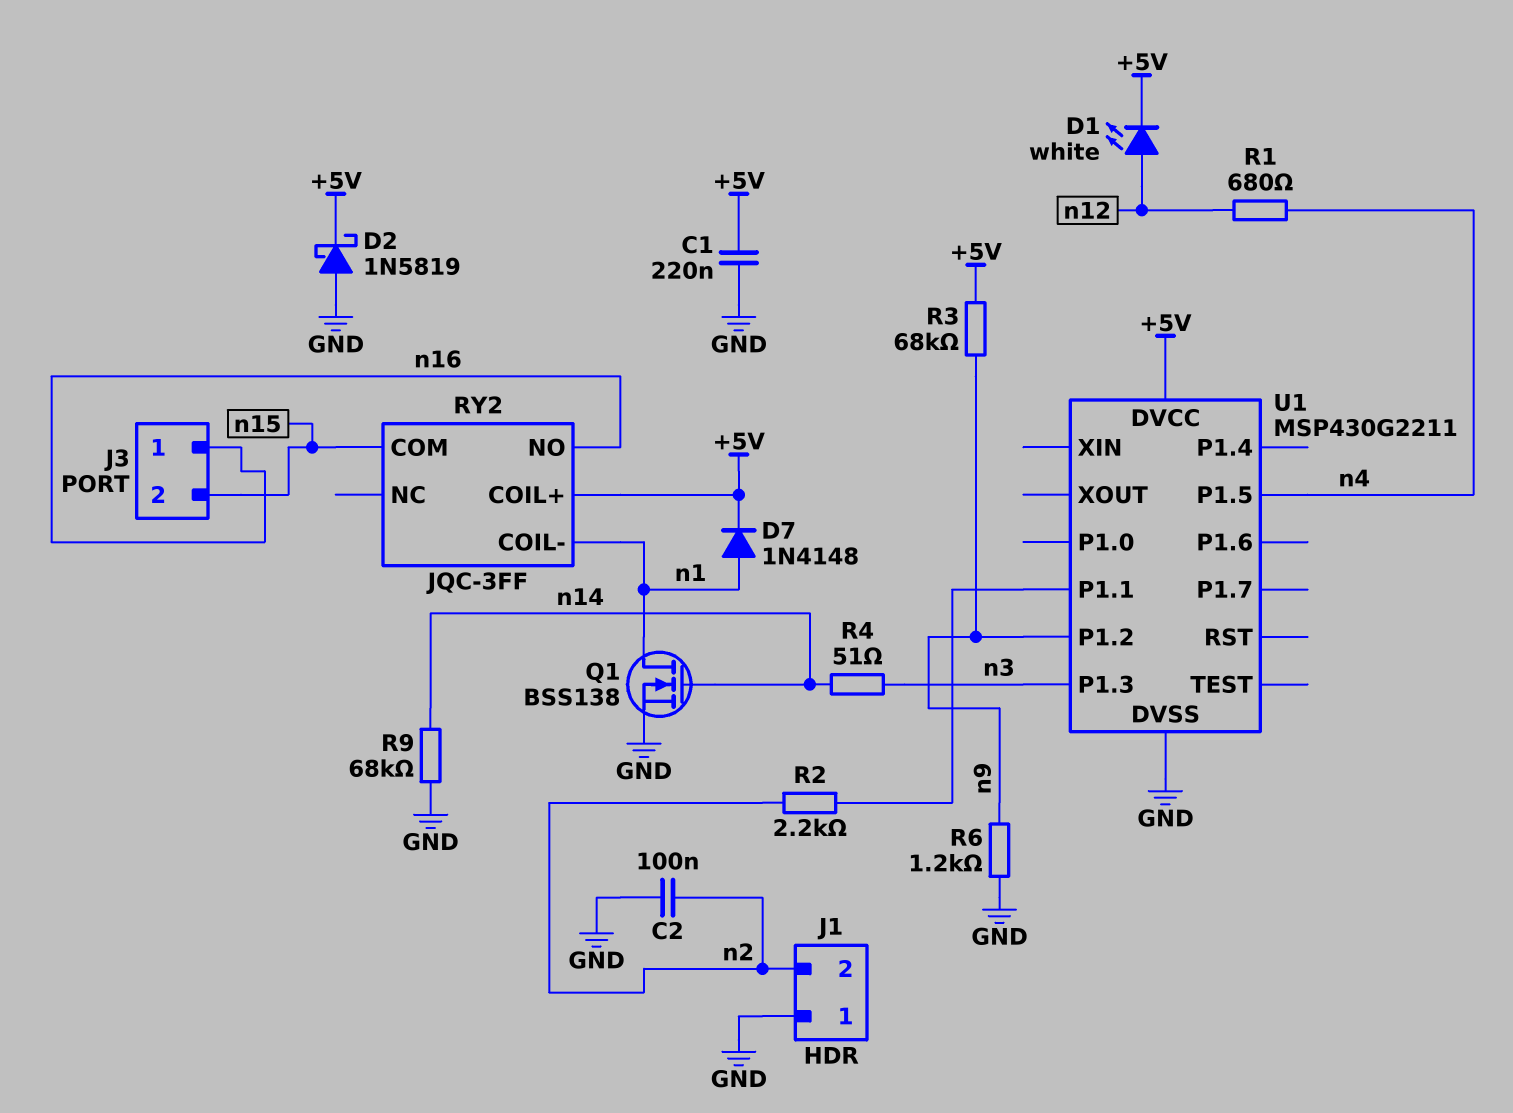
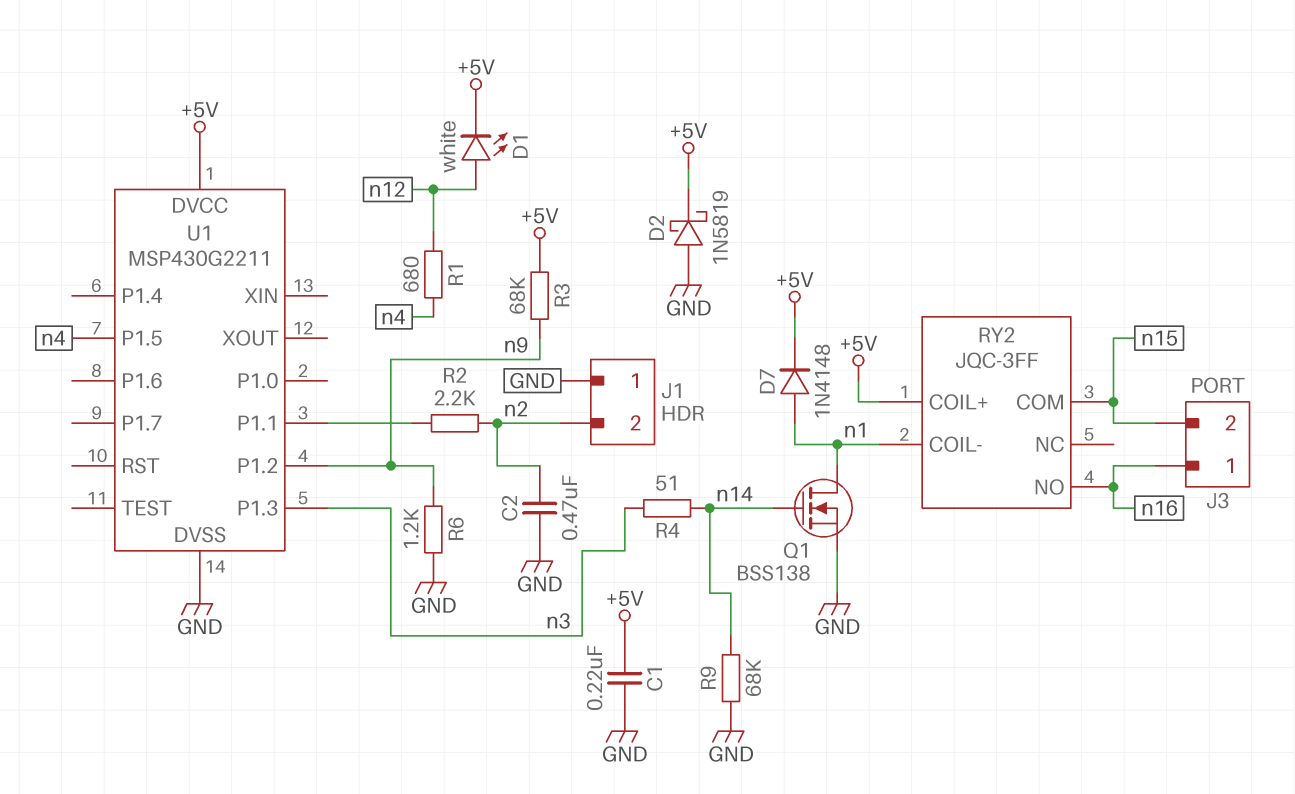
C2: 100nF (GND, n2) -> 470nF (GND, n2)

